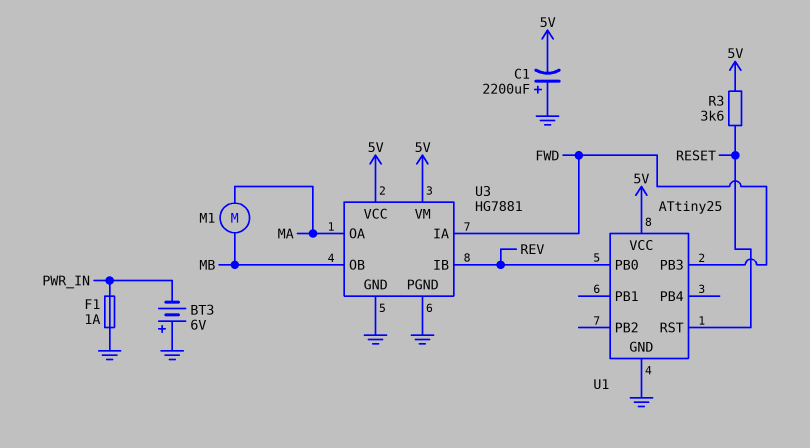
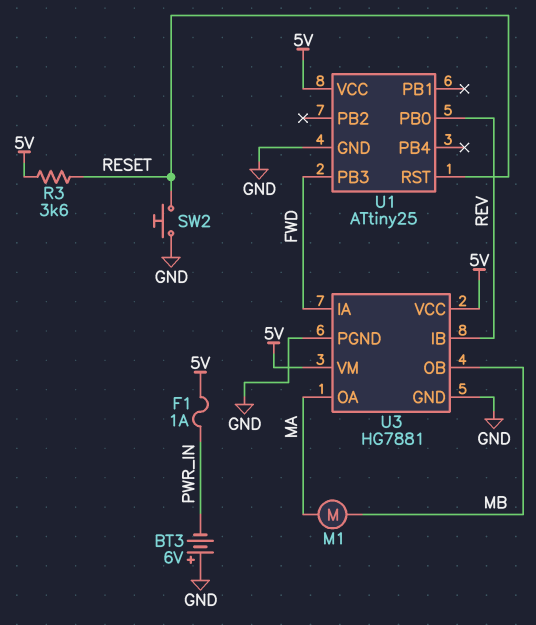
C1: 2200uF (plus GND, minus 5V) -> none
F1: 1A (GND, PWR_IN) -> 1A (5V, PWR_IN)
SW2: none -> button (GND, RESET)

